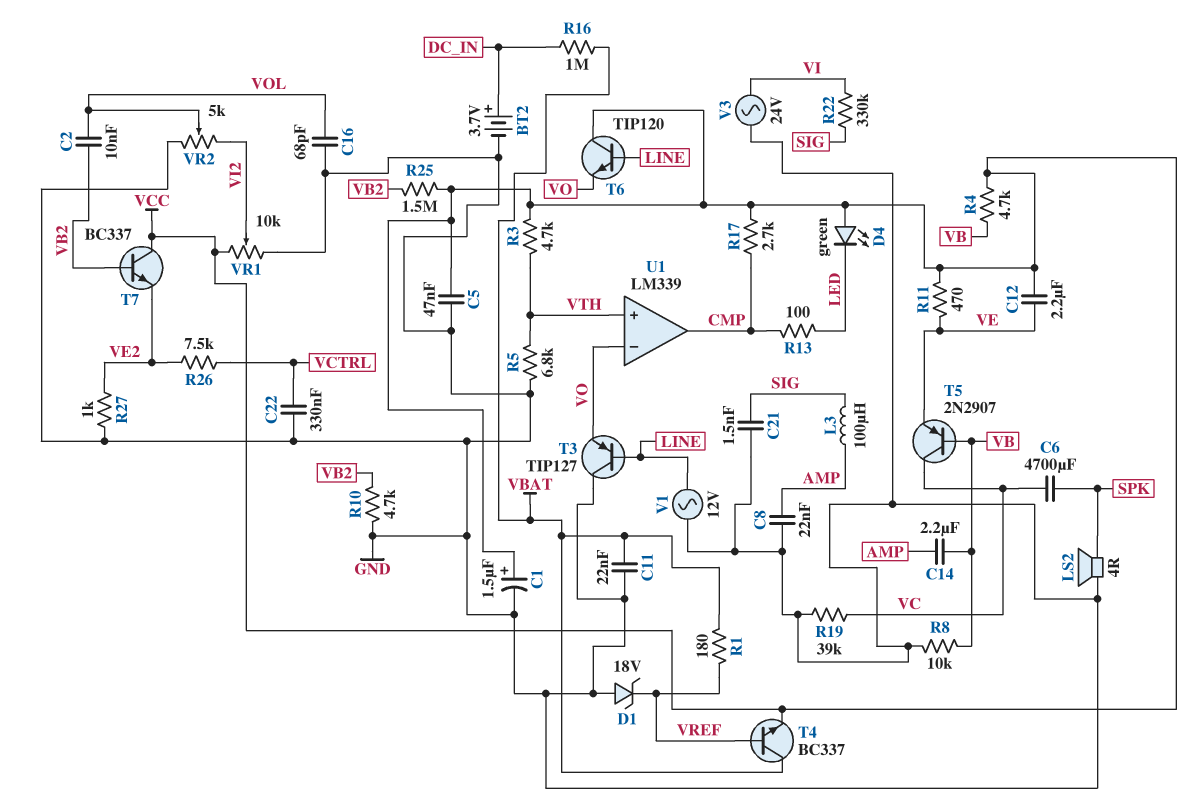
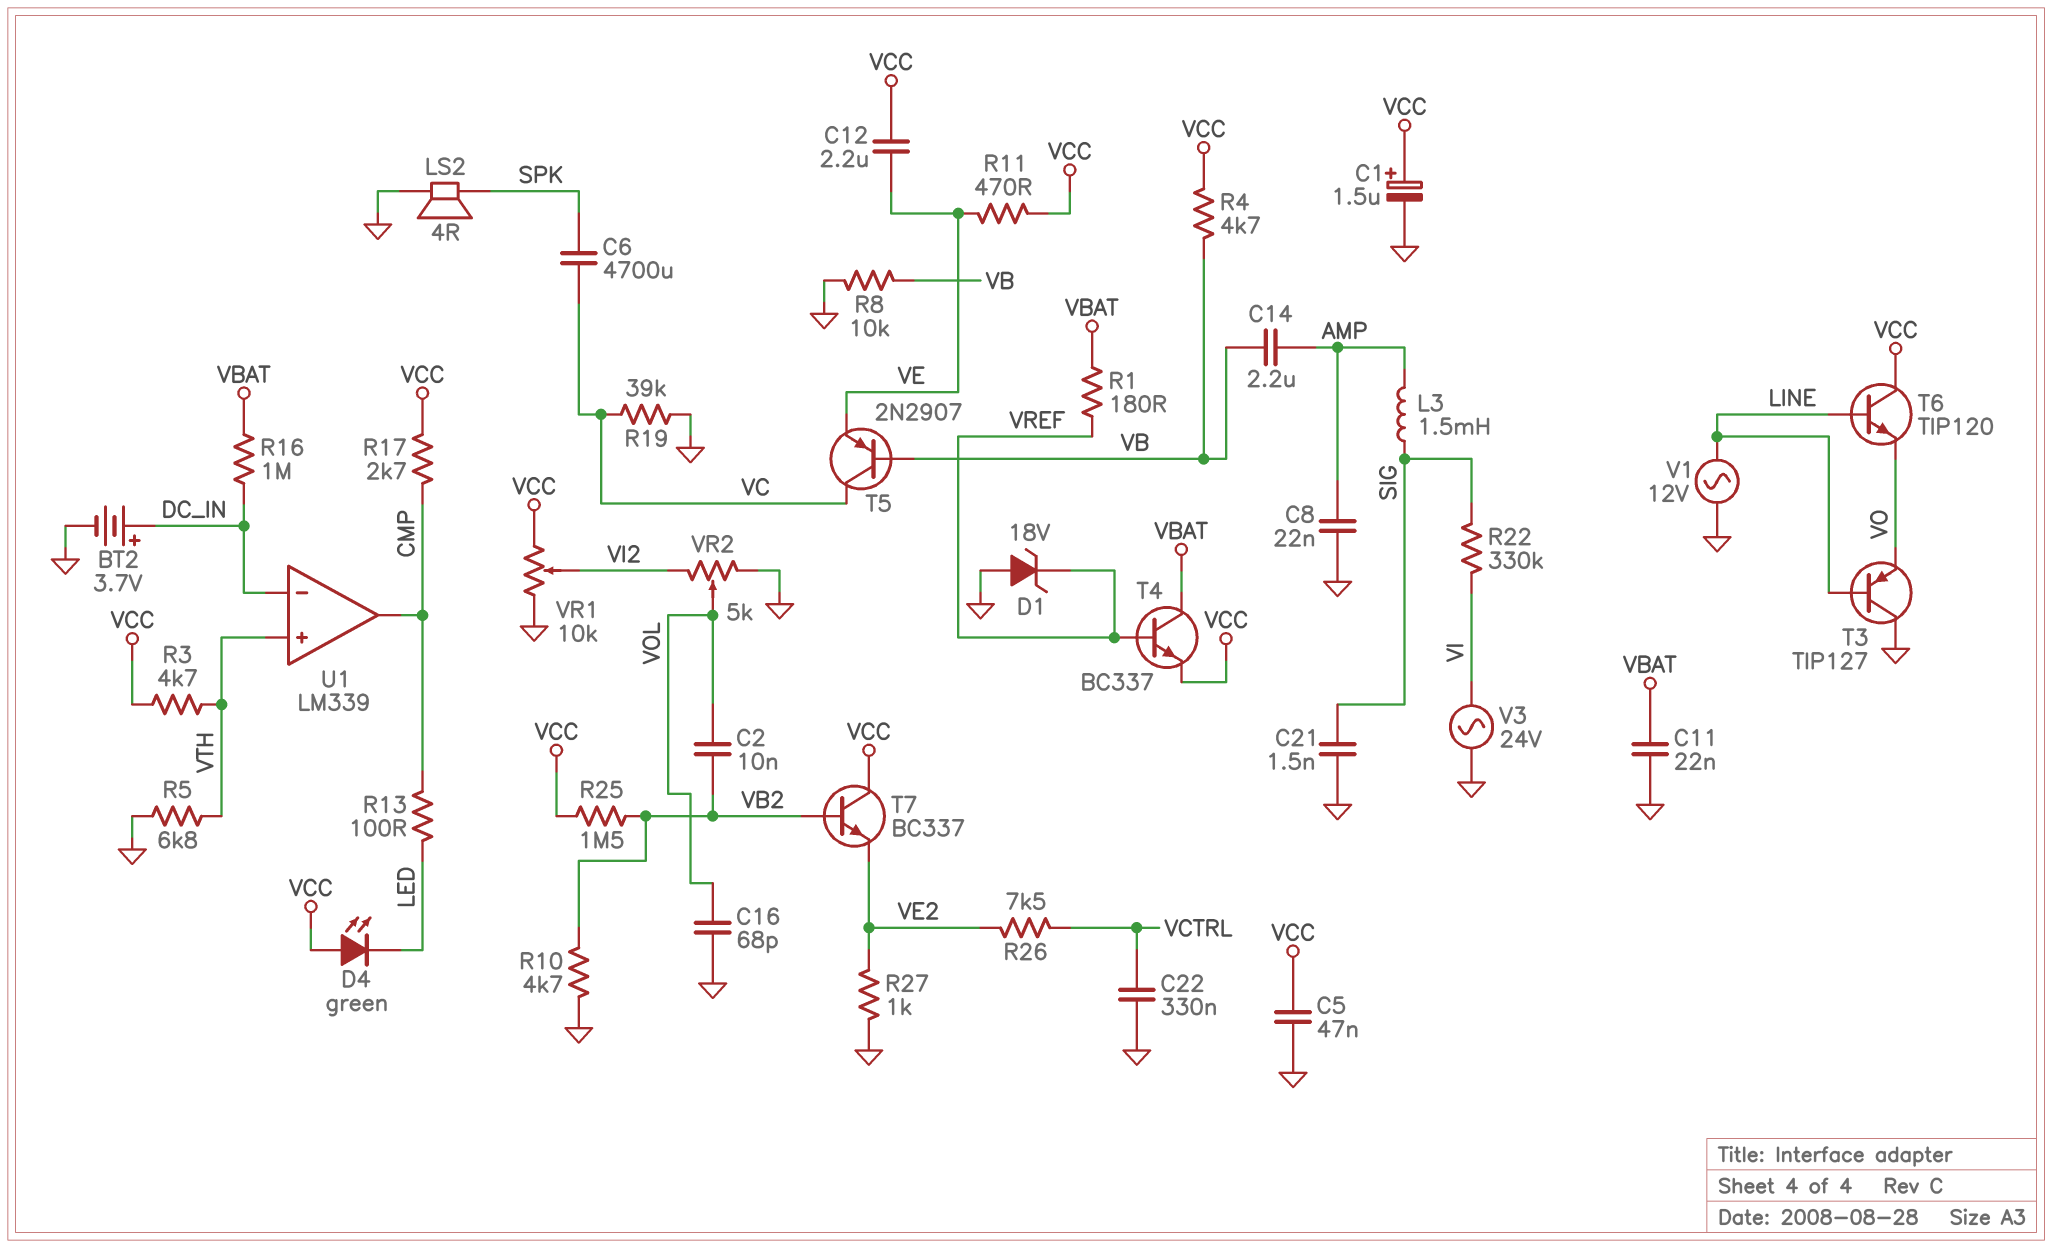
L3: 100uH (AMP, SIG) -> 1.5mH (AMP, SIG)
U1 pin in-: VO -> DC_IN

